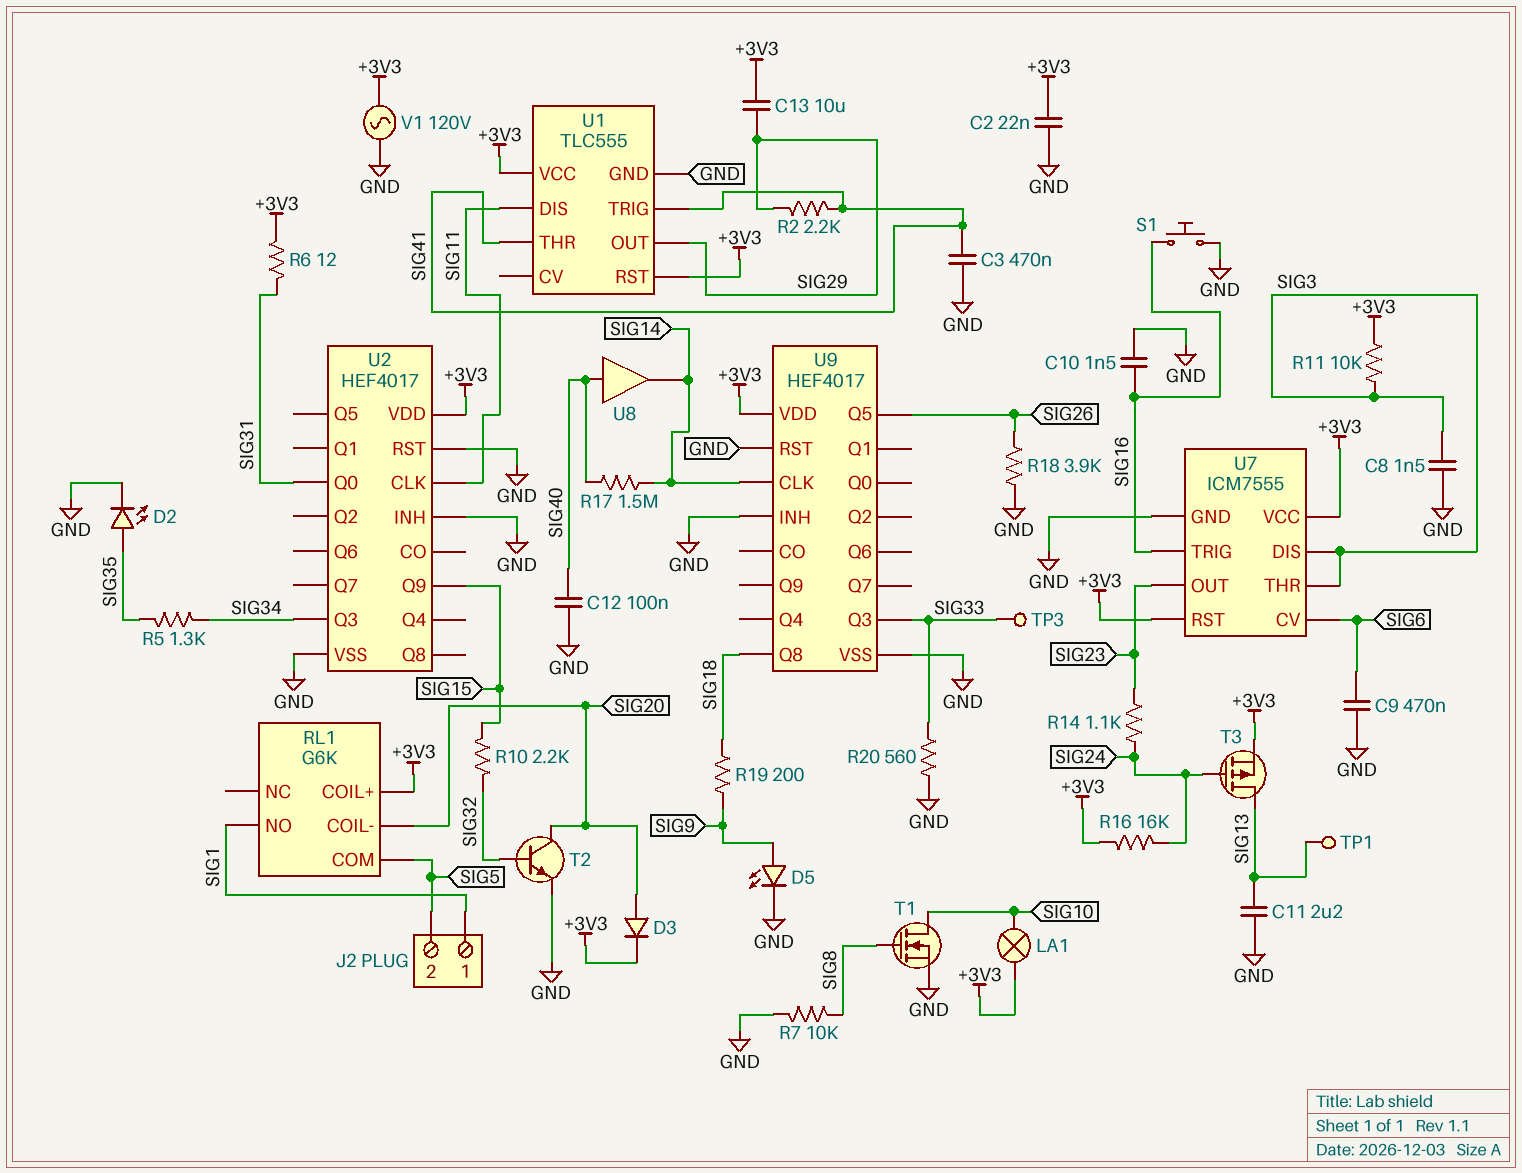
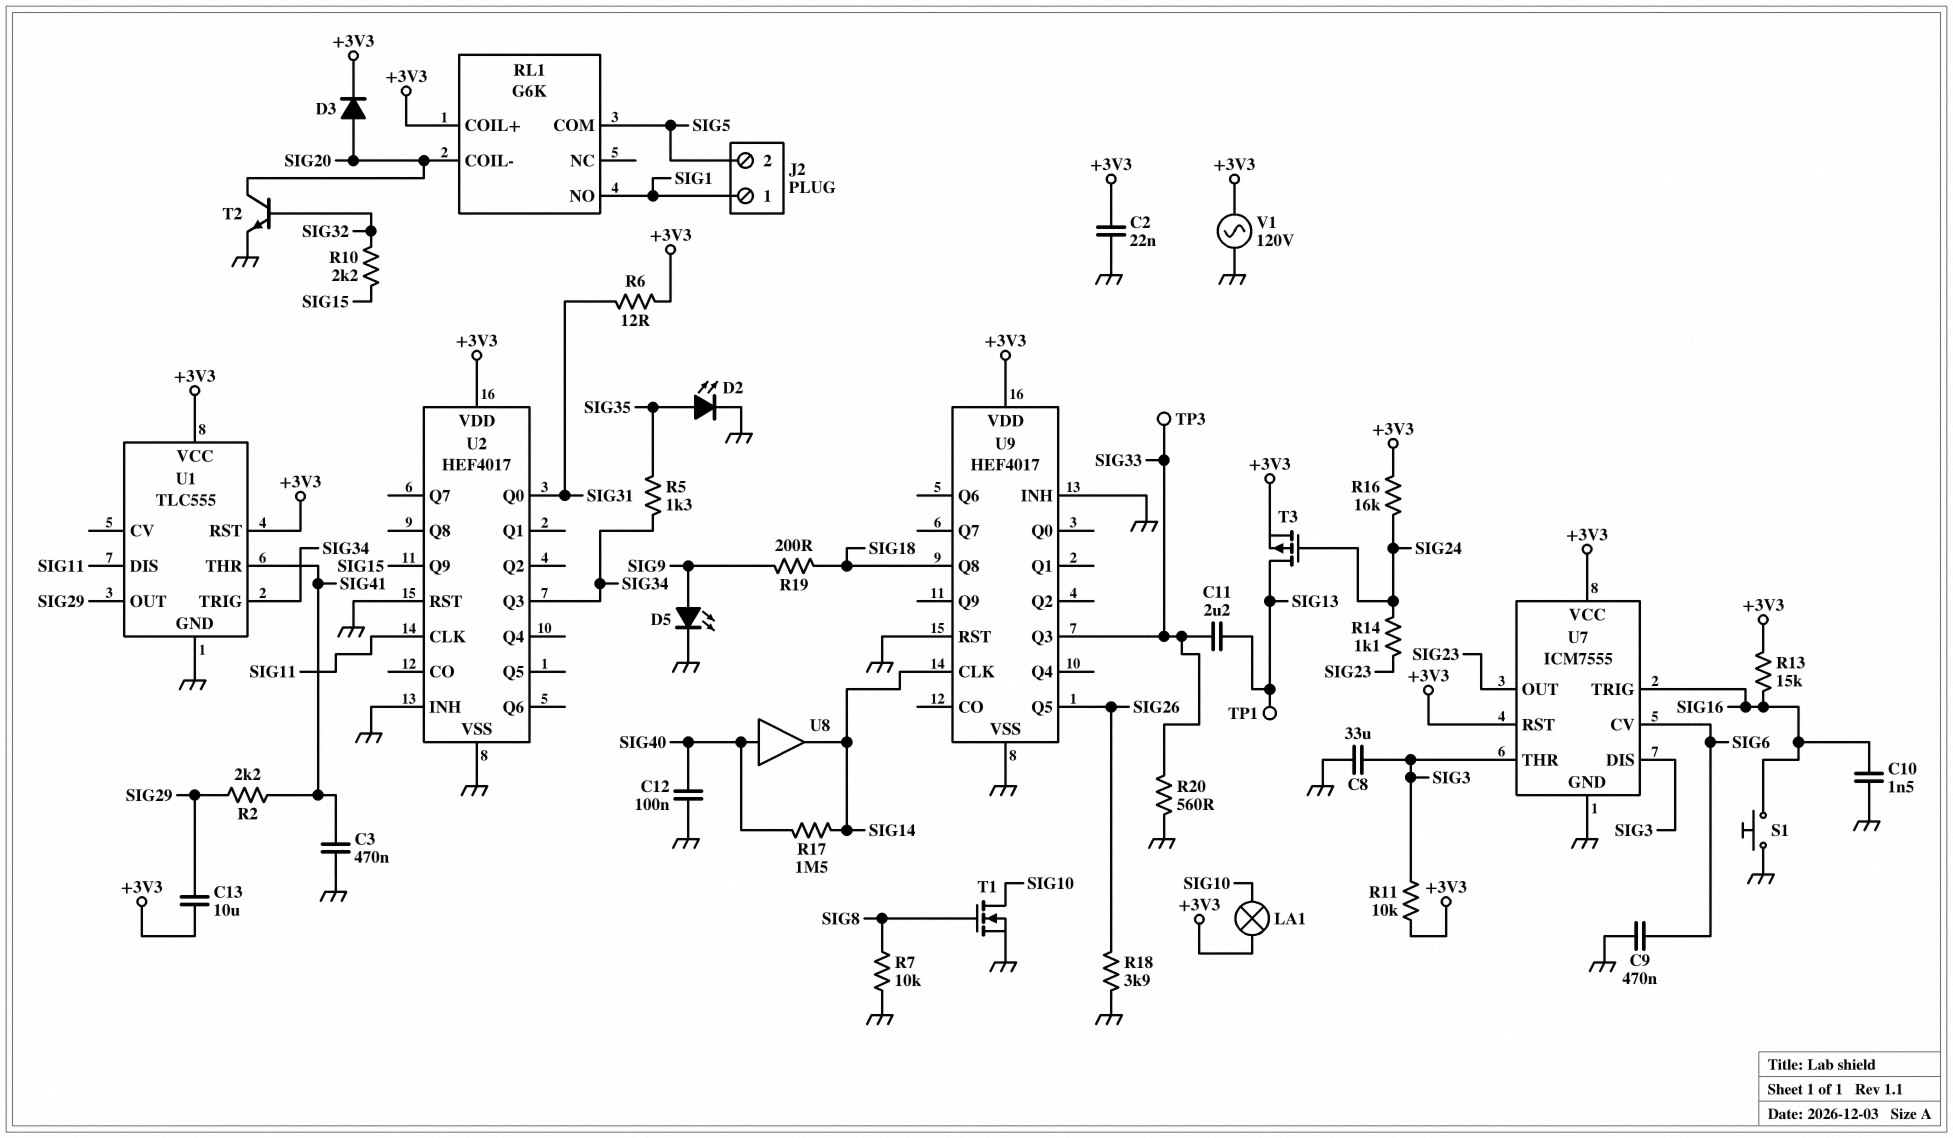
C8: 1.5nF (GND, SIG3) -> 33uF (GND, SIG3)
C11: 2.2uF (GND, SIG13) -> 2.2uF (SIG13, SIG33)
R13: none -> 15k (+3V3, SIG16)
U1 pin TRIG: SIG41 -> SIG34

